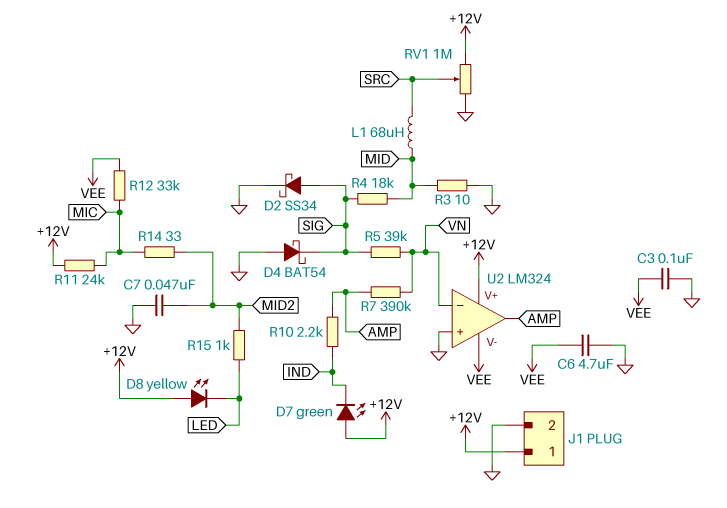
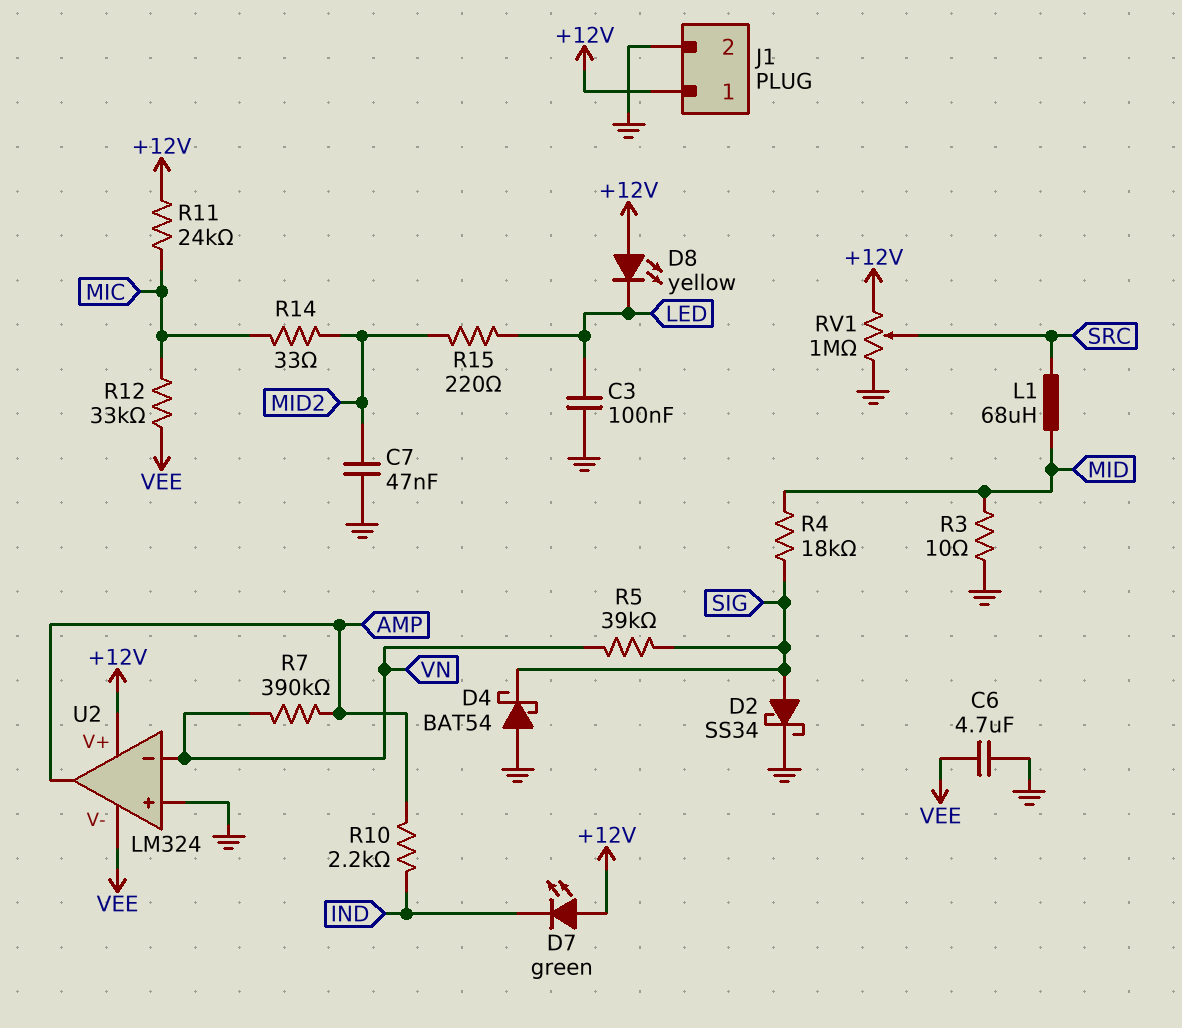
C3: 100nF (GND, VEE) -> 100nF (GND, LED)
R15: 1k (LED, MID2) -> 220 (LED, MID2)

